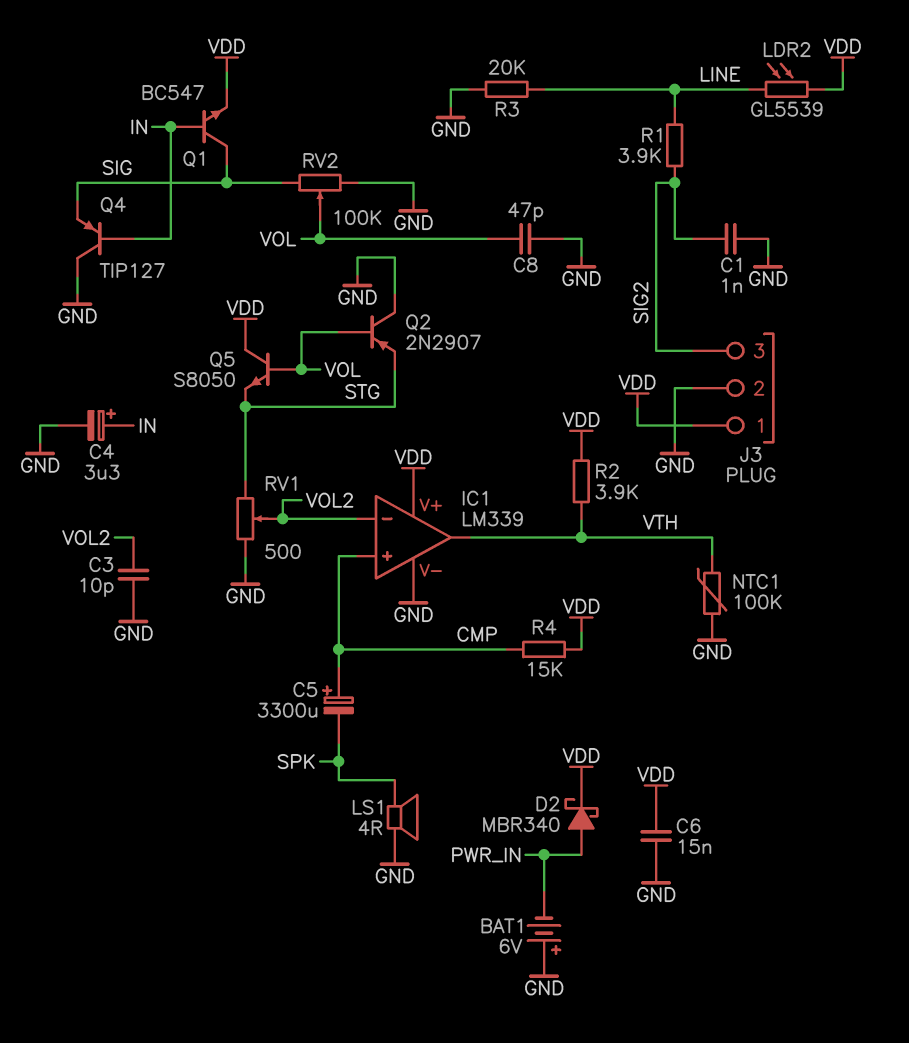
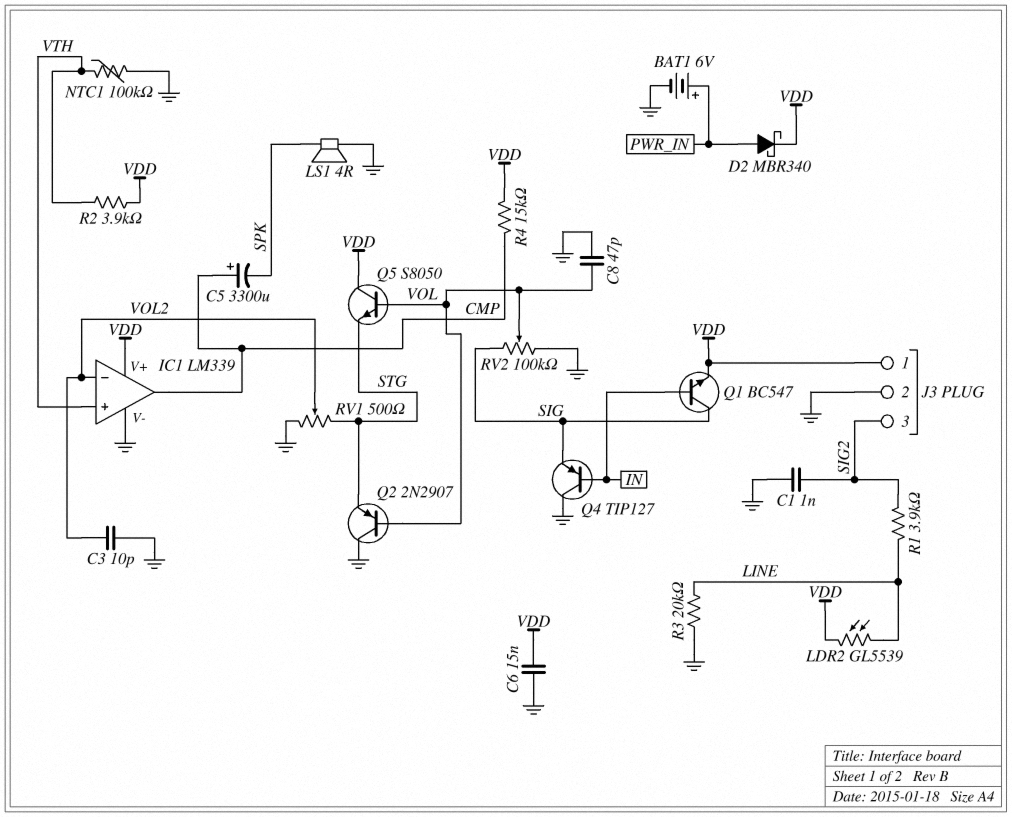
BAT1: 6V (plus GND, minus PWR_IN) -> 6V (plus PWR_IN, minus GND)
C4: 3.3uF (plus IN, minus GND) -> none
IC1 pin in+: CMP -> VTH
IC1 pin out: VTH -> CMP

